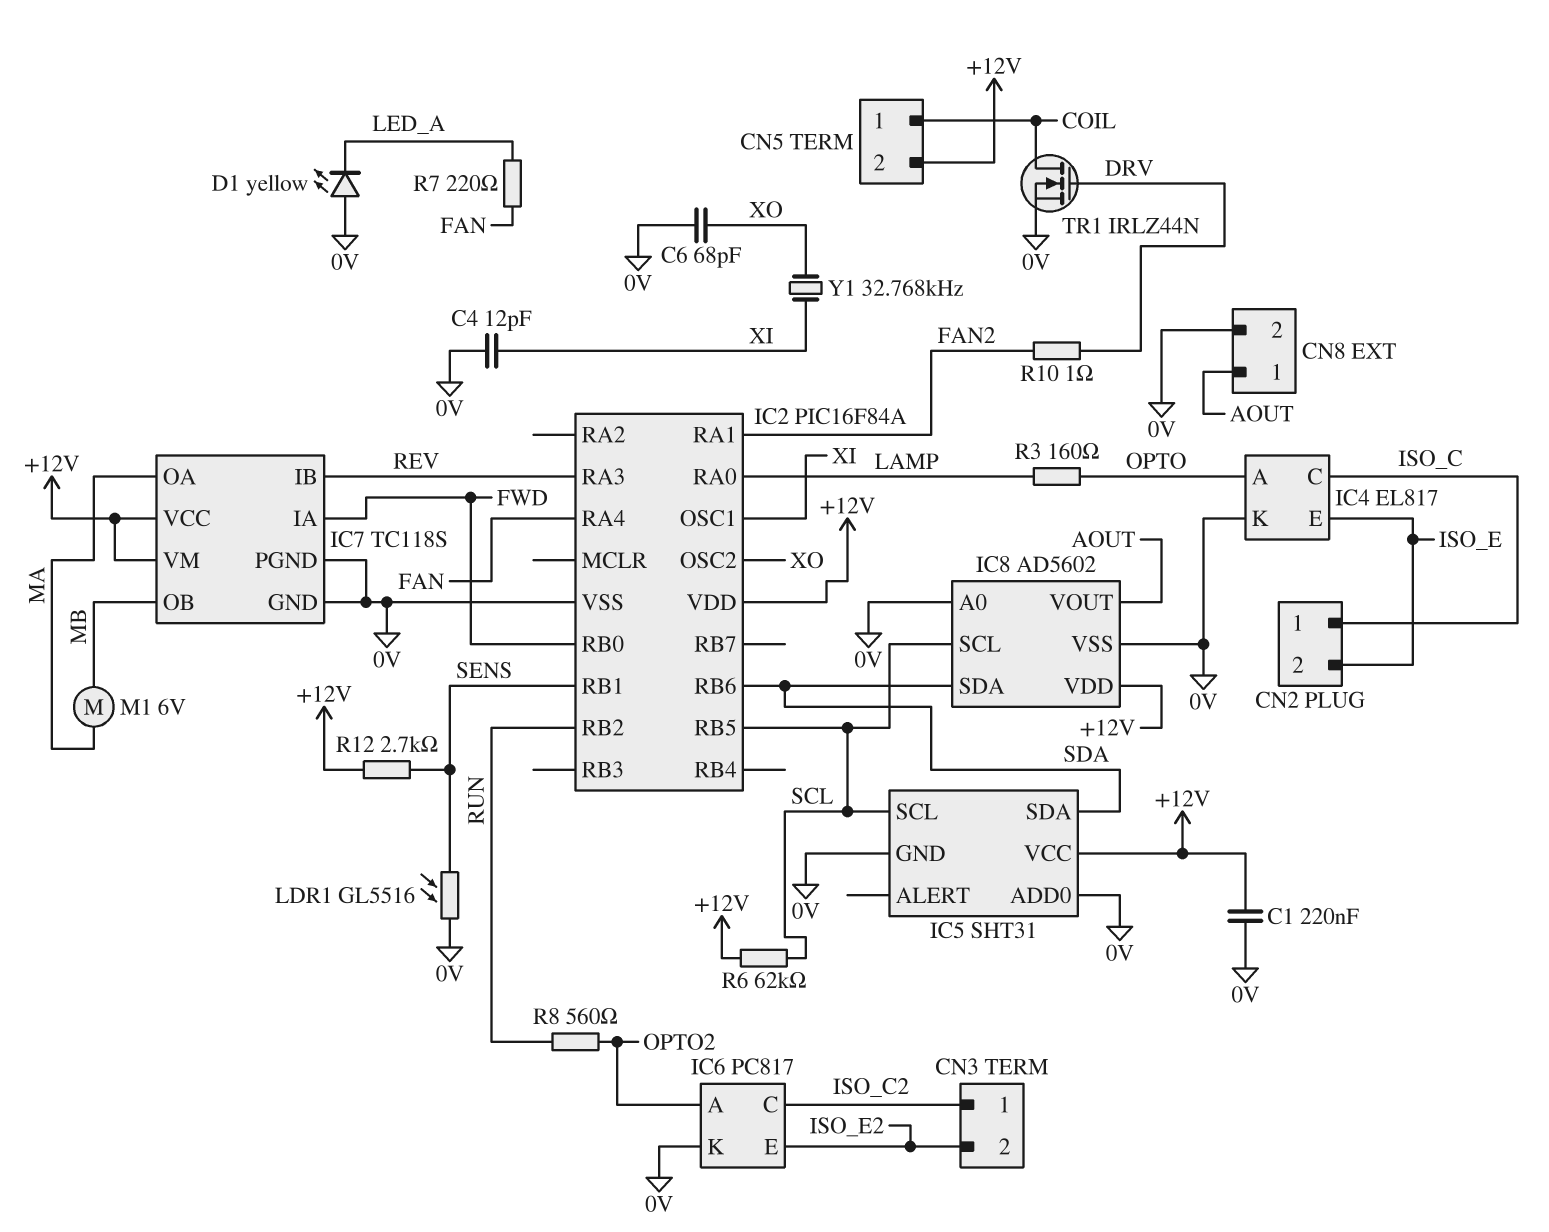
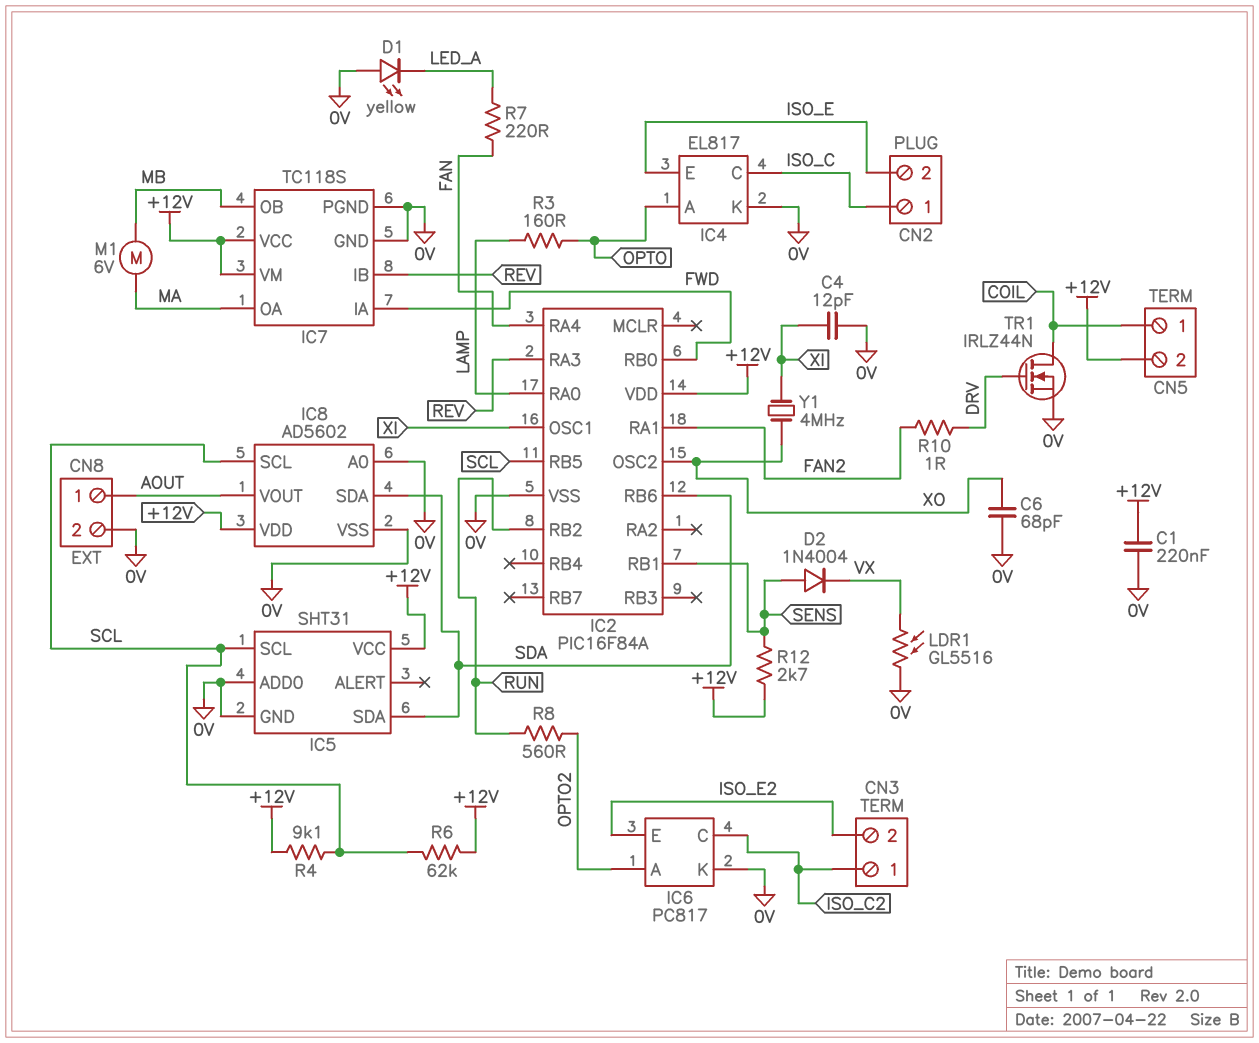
D2: none -> diode 1N4004 (A SENS, K VX)
LDR1: GL5516 (0V, SENS) -> GL5516 (0V, VX)
R4: none -> 9.1k (+12V, SCL)
Y1: 32.768kHz (XI, XO) -> 4MHz (XI, XO)

